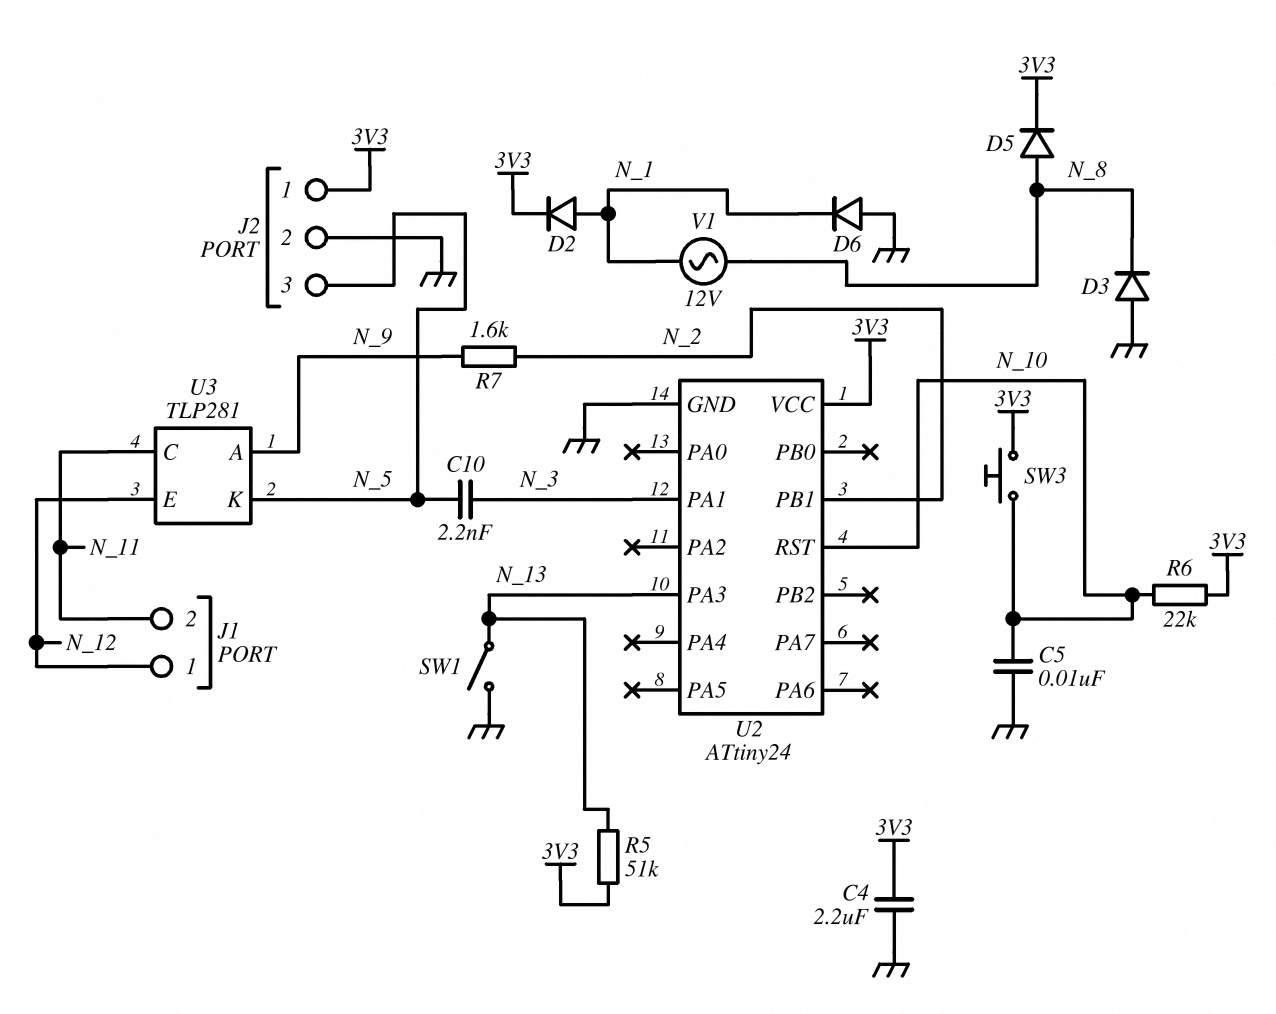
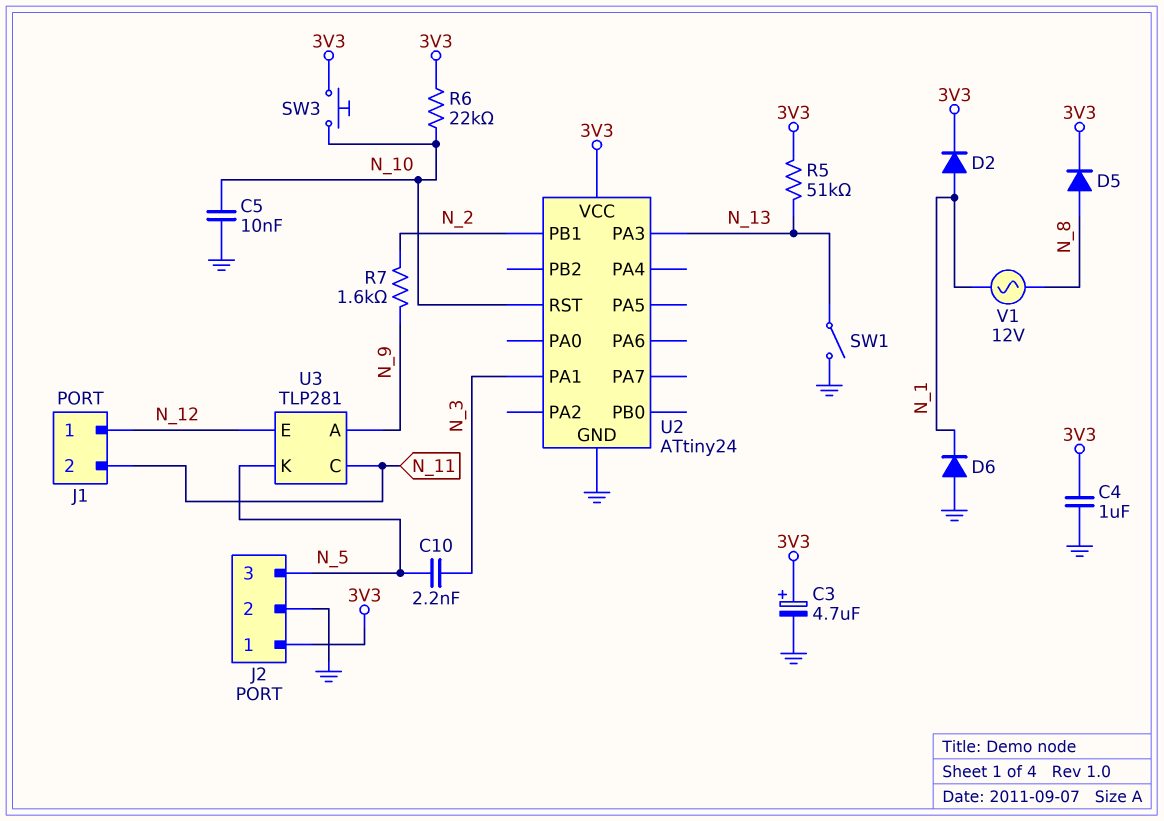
C3: none -> 4.7uF (plus 3V3, minus GND)
C4: 2.2uF (3V3, GND) -> 1uF (3V3, GND)
D3: diode (A GND, K N_8) -> none

